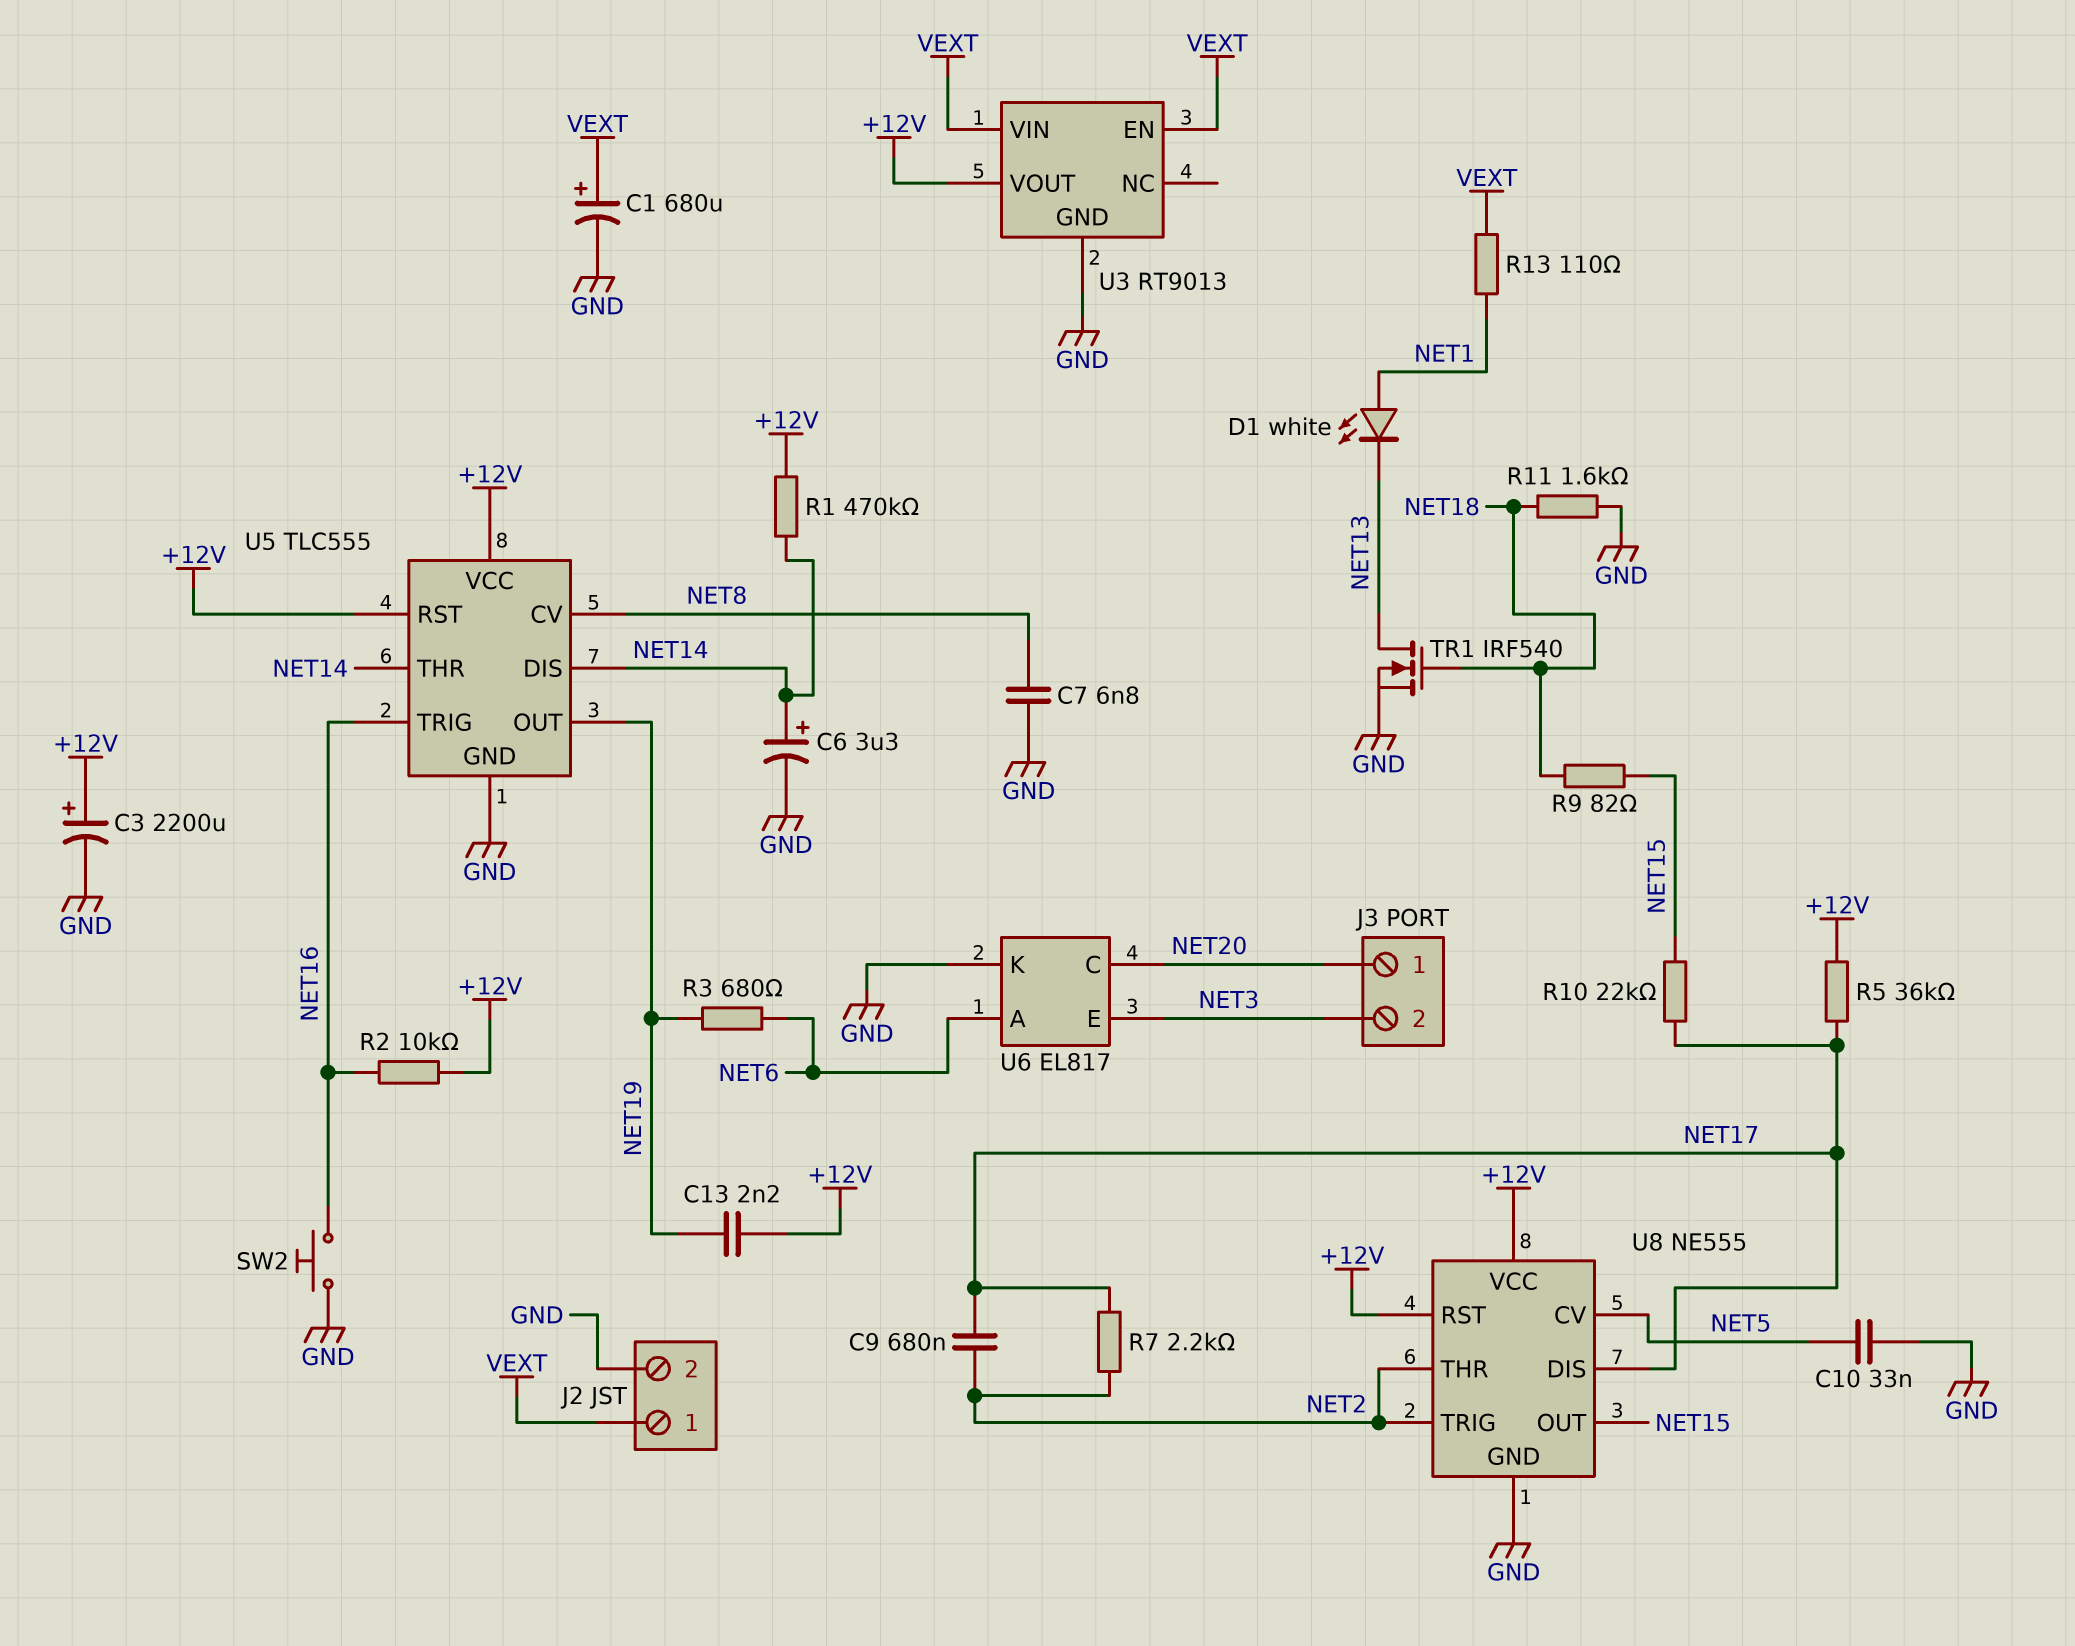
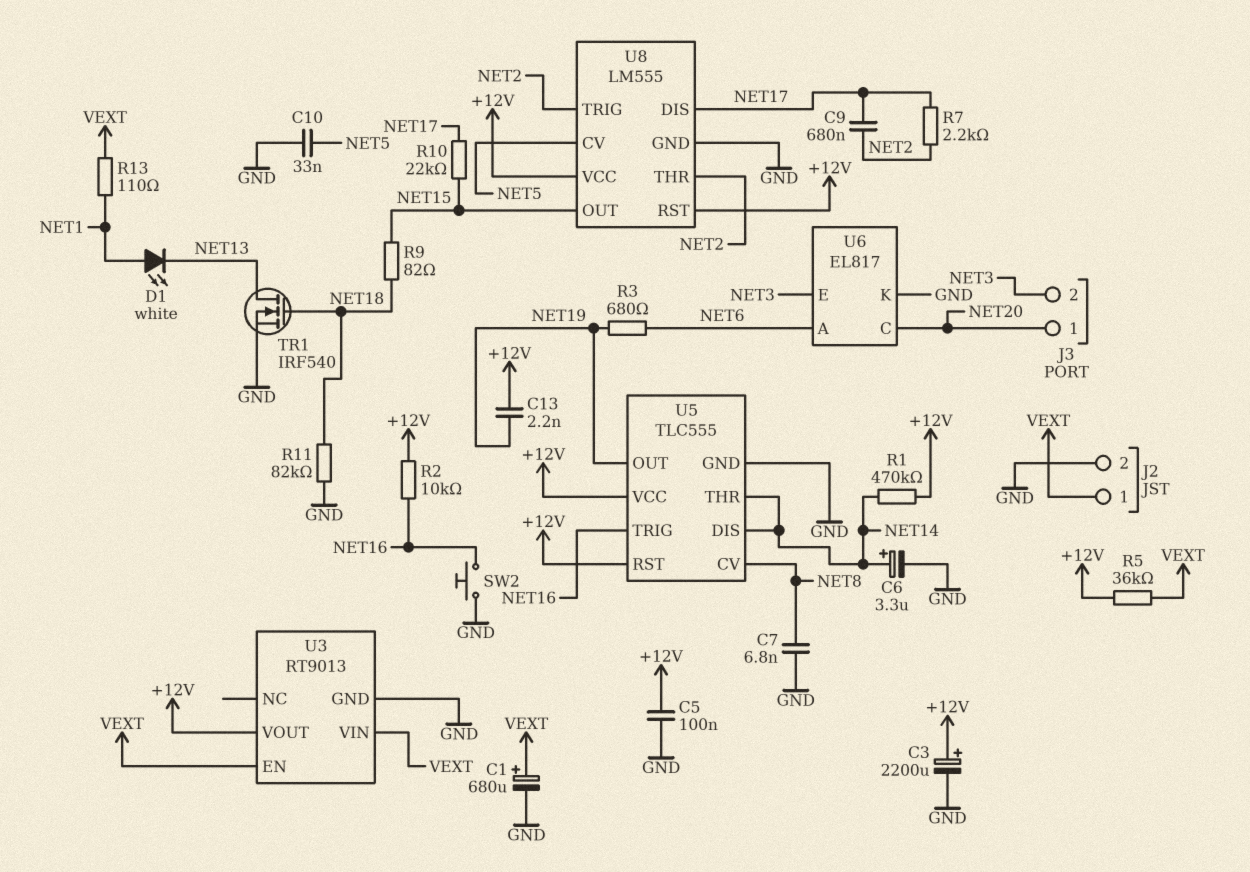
C5: none -> 100nF (+12V, GND)
R5: 36k (+12V, NET17) -> 36k (+12V, VEXT)
R11: 1.6k (GND, NET18) -> 82k (GND, NET18)
U8: NE555 -> LM555

